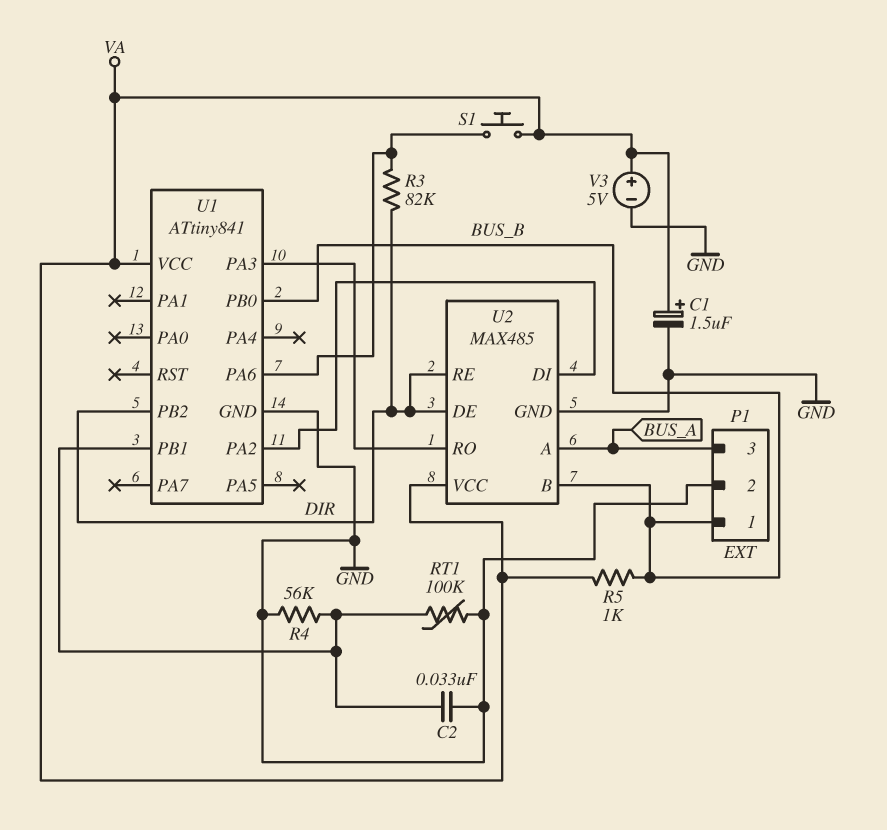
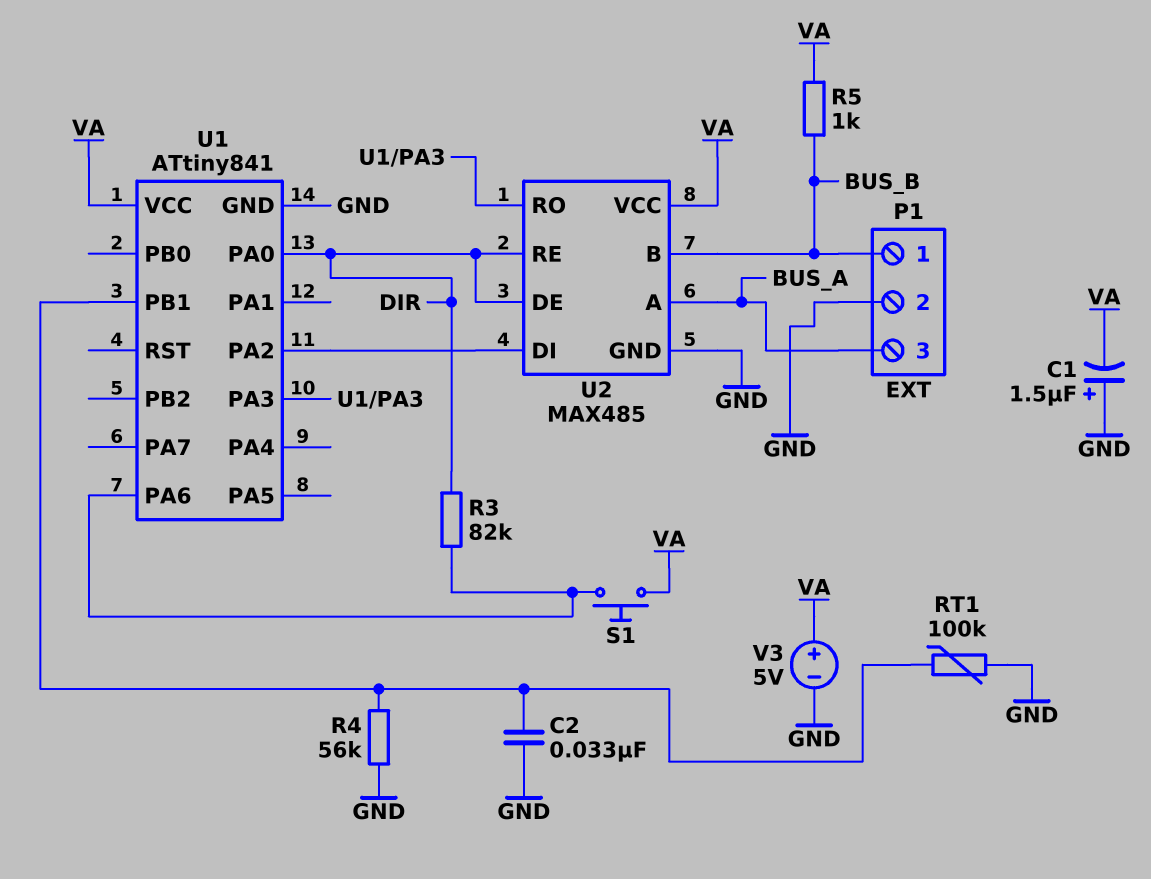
C1: 1.5uF (plus VA, minus GND) -> 1.5uF (plus GND, minus VA)
U1 pin PA0: none -> DIR
U1 pin PB0: BUS_B -> none
U1 pin PB2: DIR -> none

